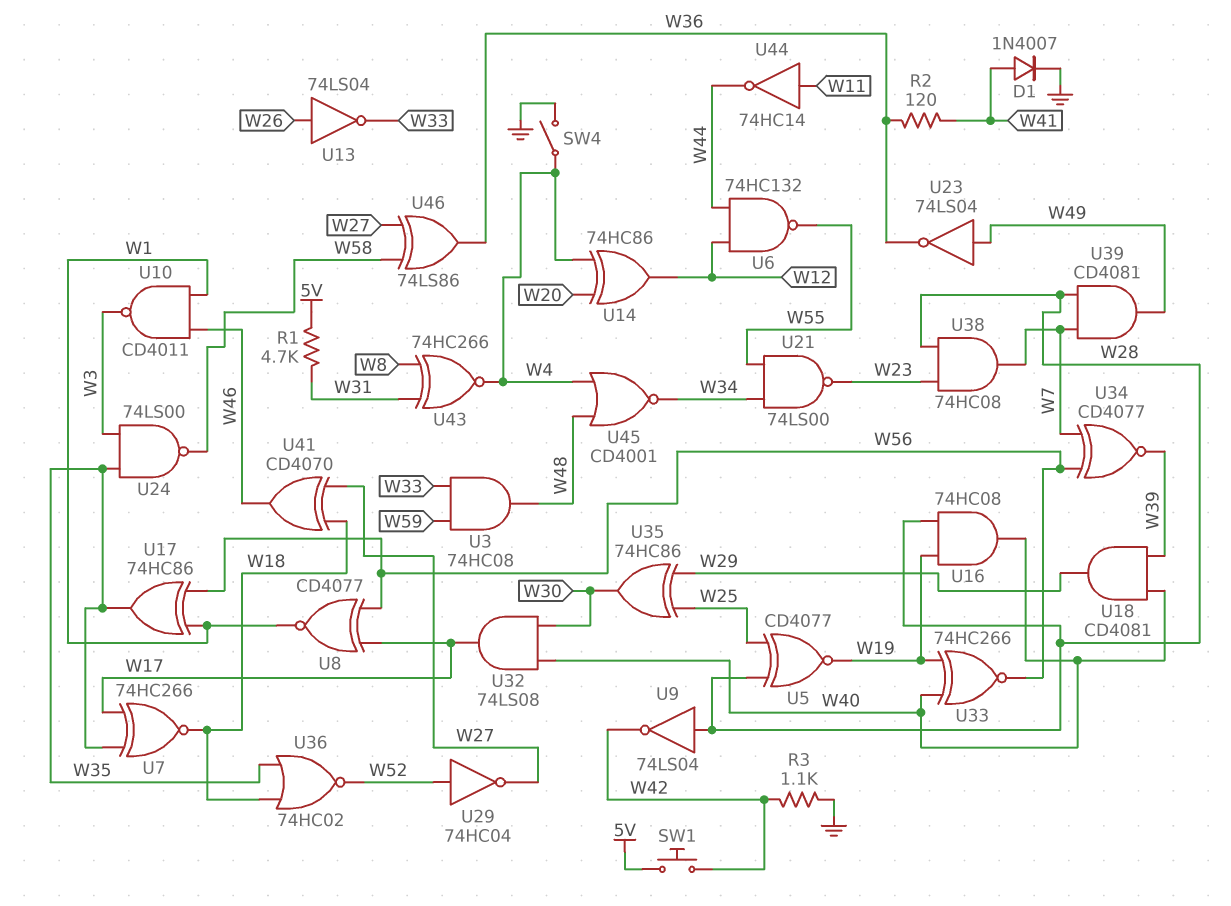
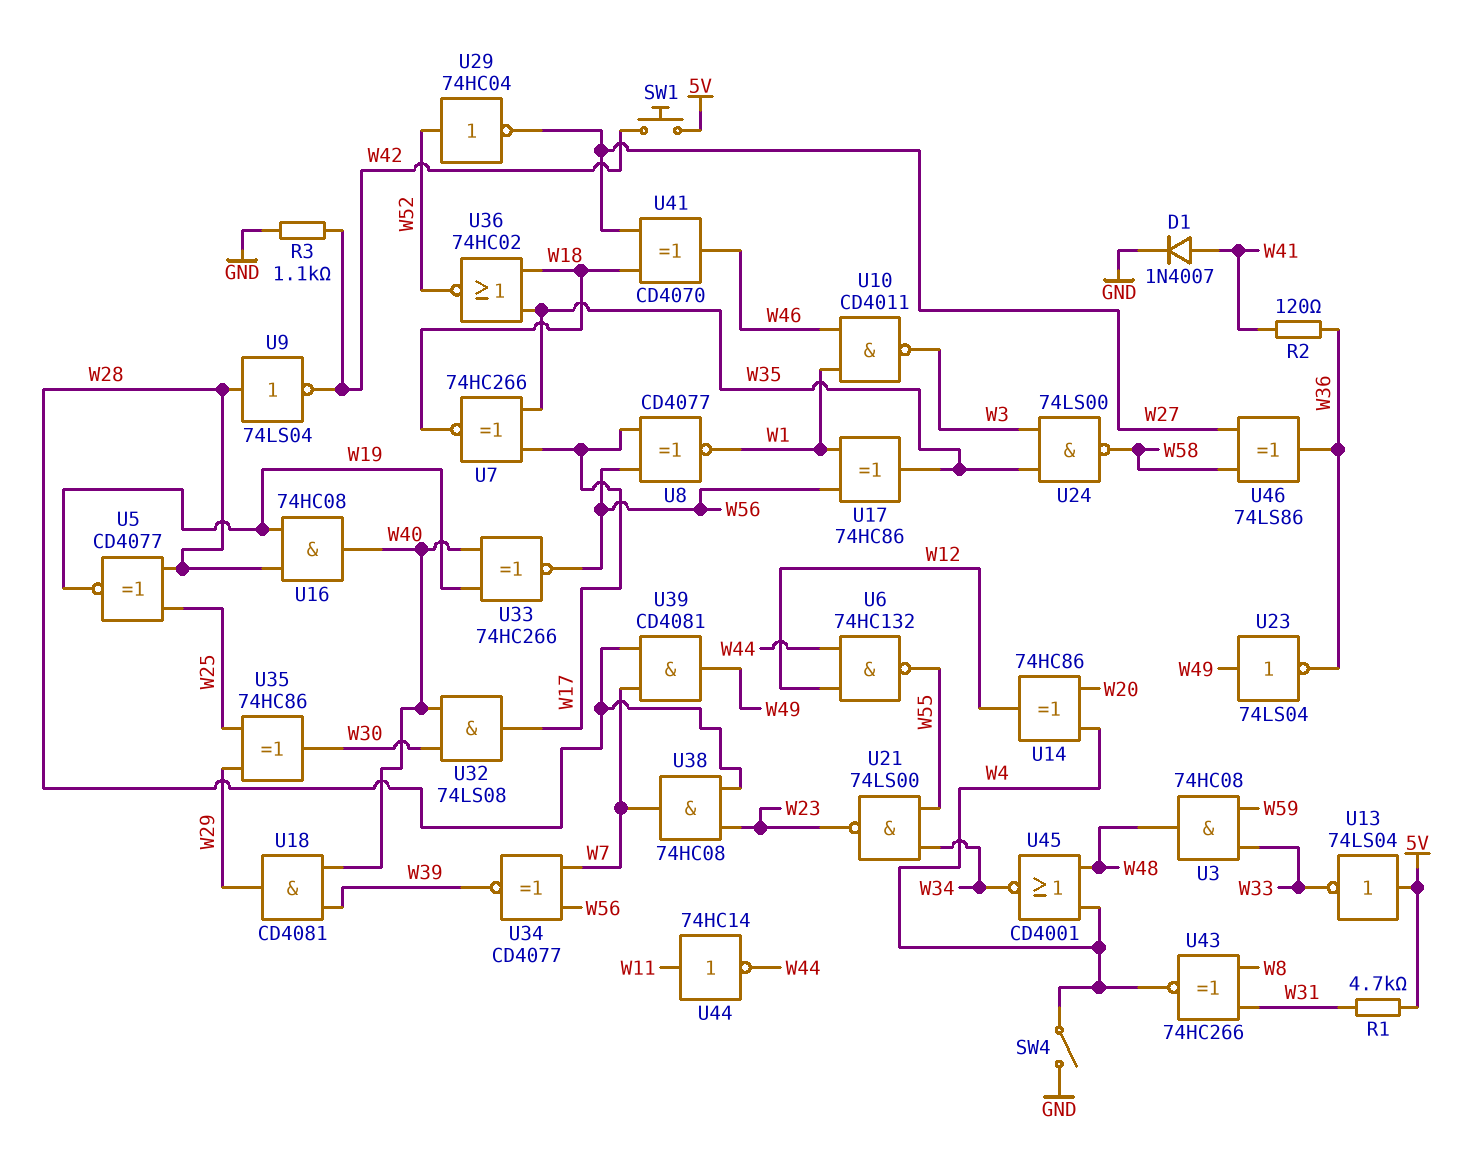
U13: NOT 74LS04 (in W26, out W33) -> NOT 74LS04 (in 5V, out W33)

